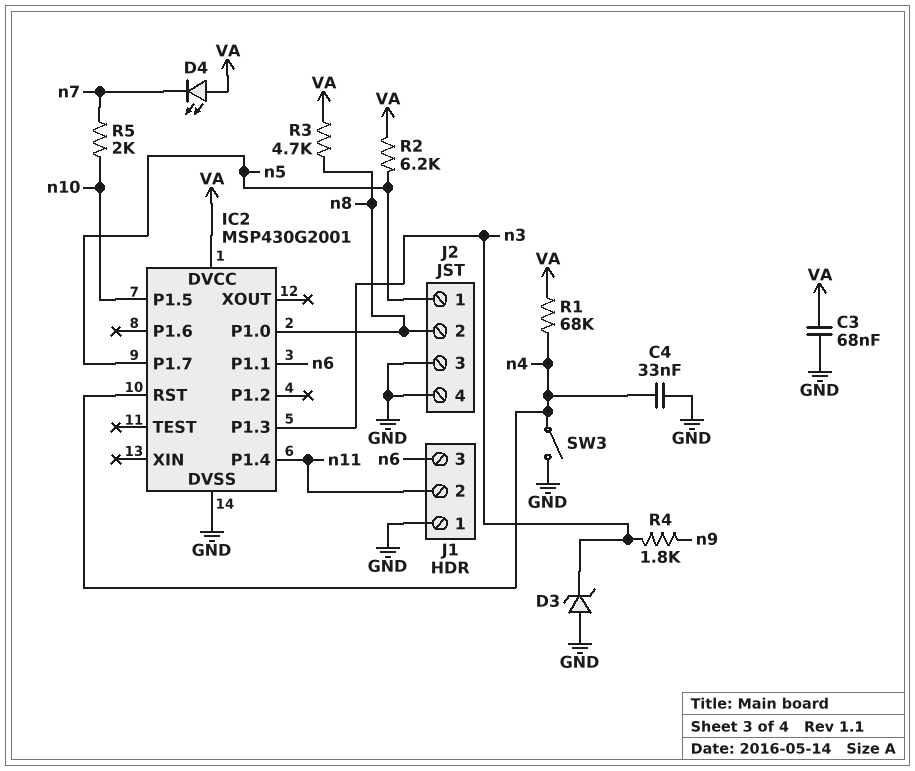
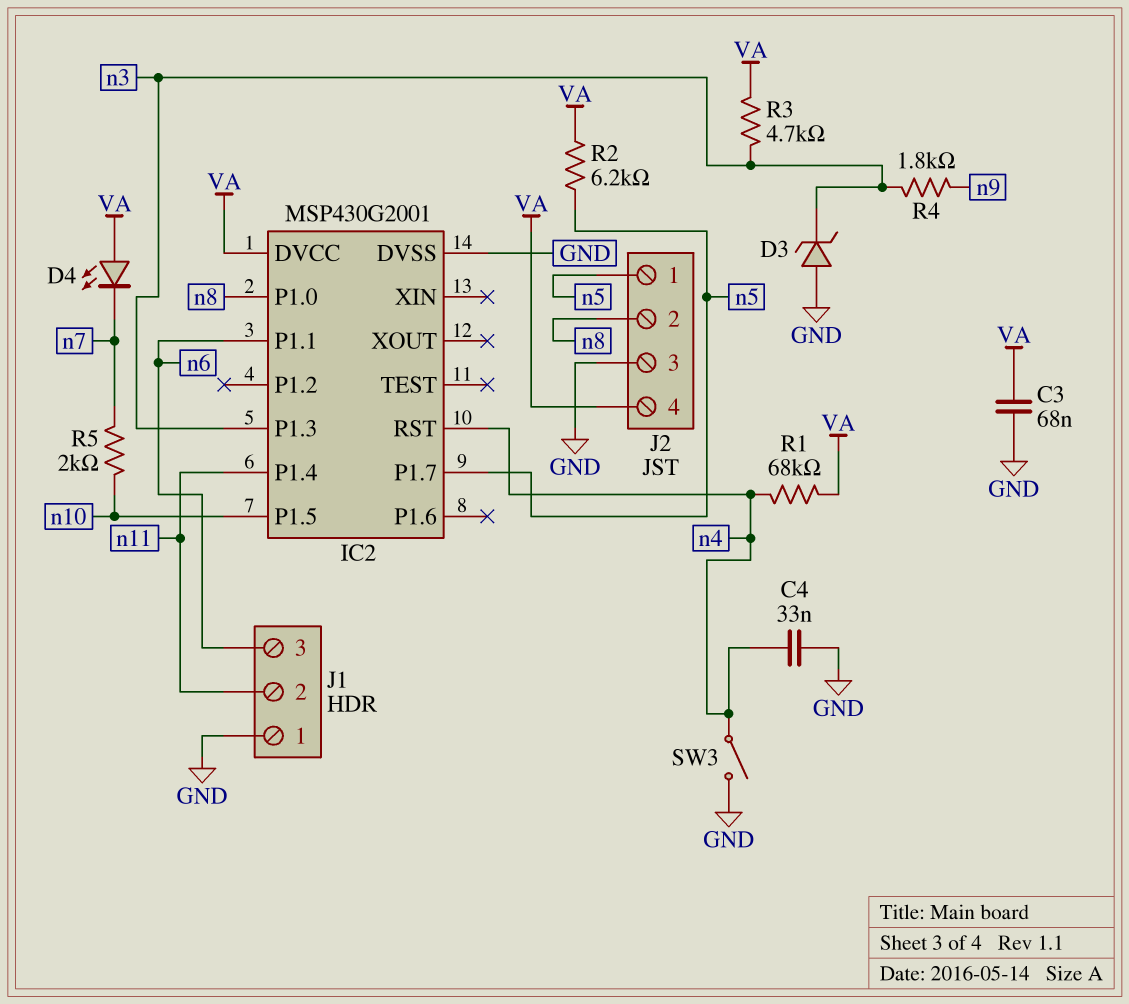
J2 pin 4: GND -> VA
R3: 4.7k (VA, n8) -> 4.7k (VA, n3)

